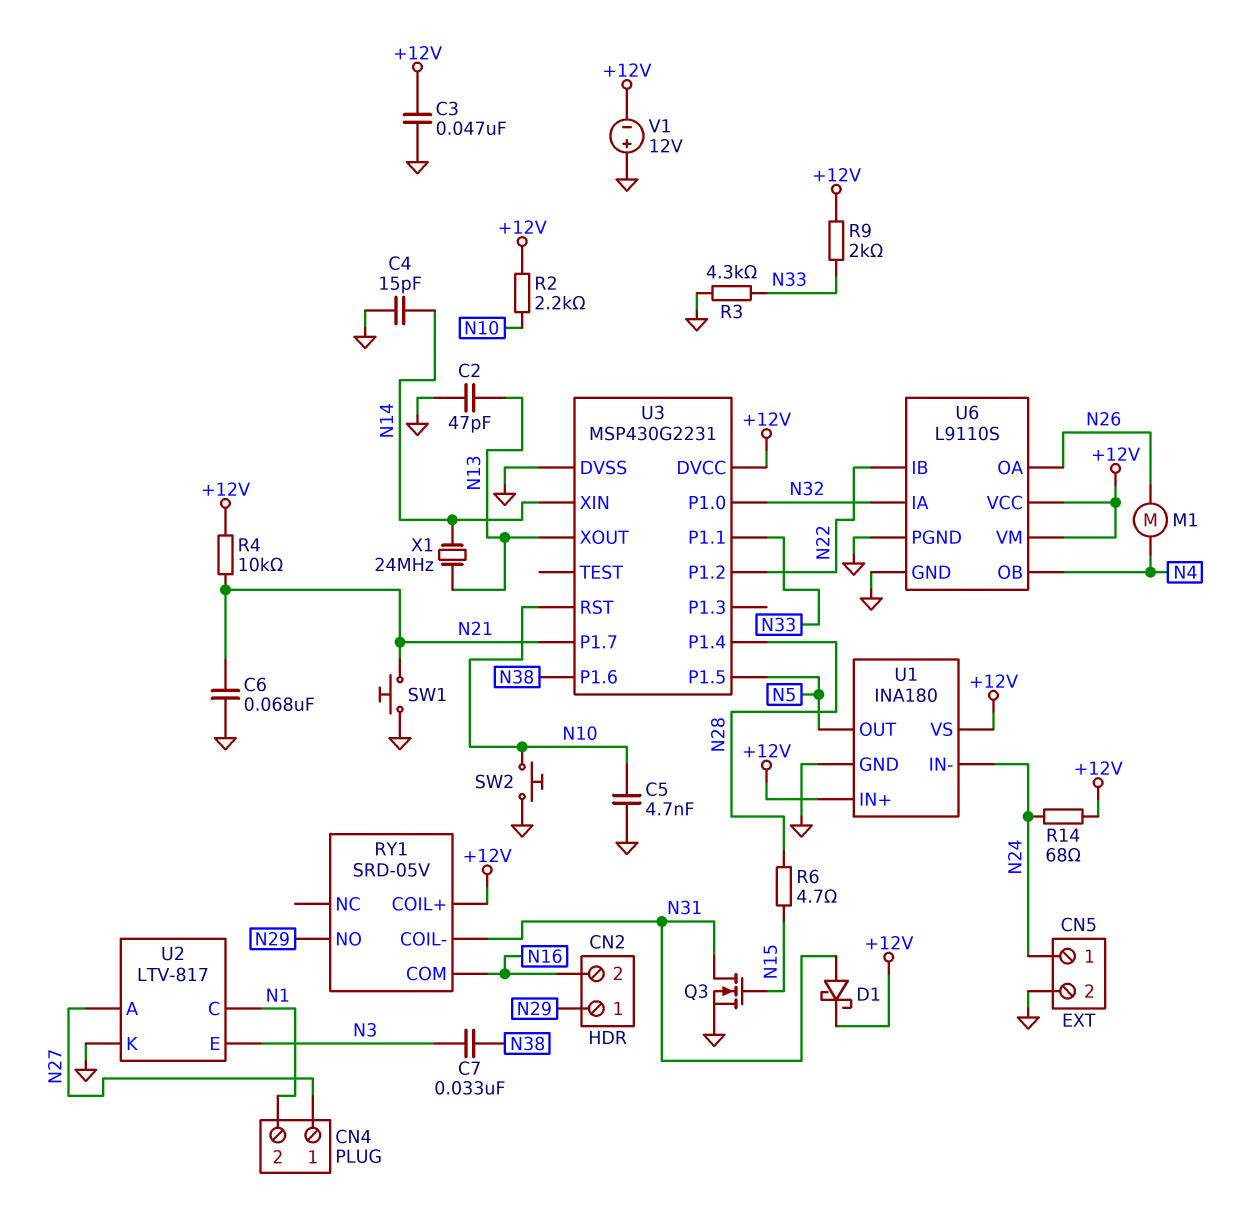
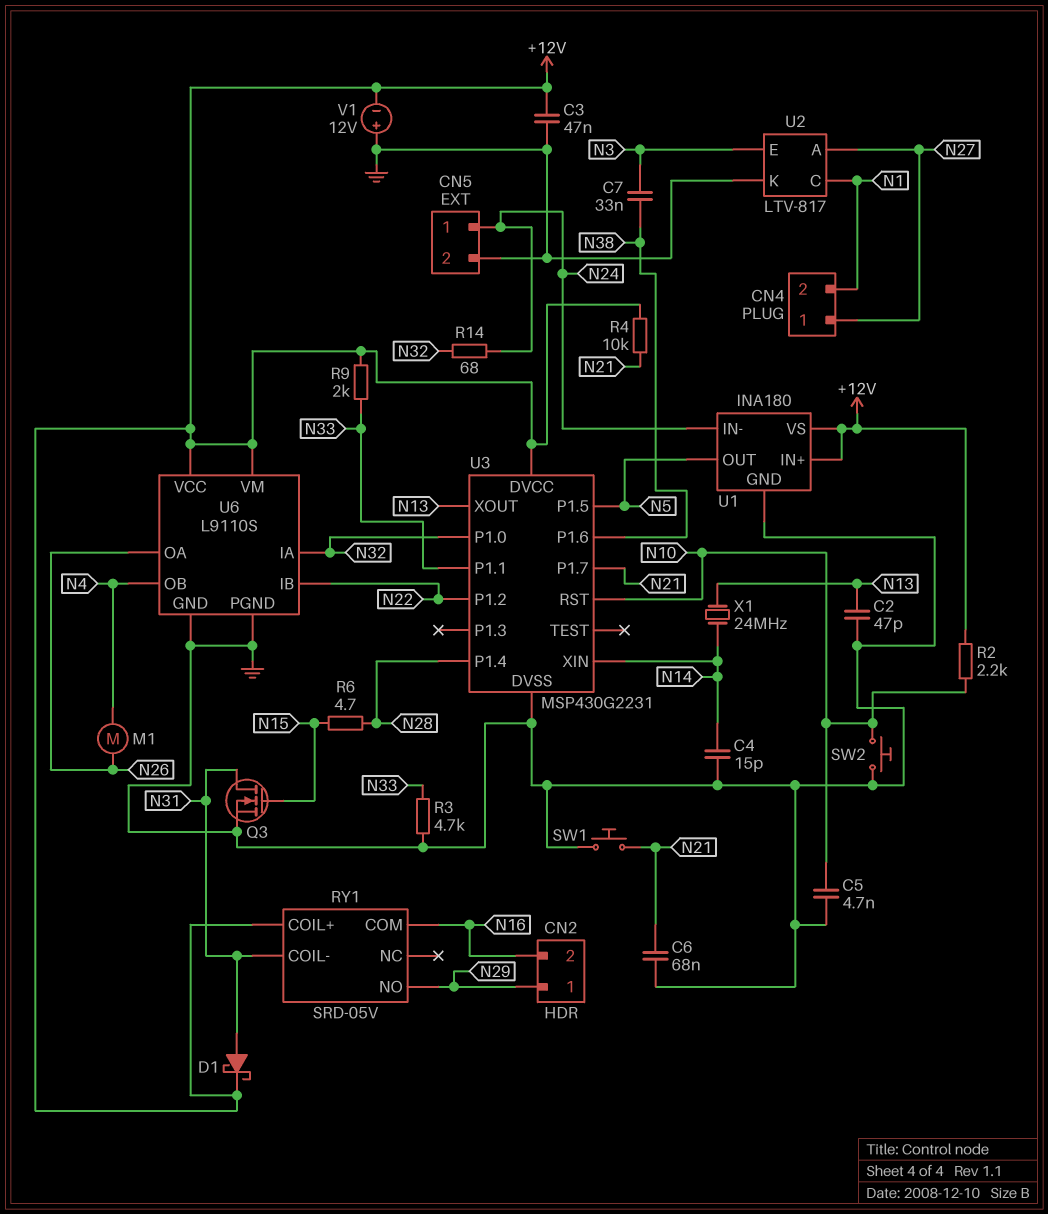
R3: 4.3k (GND, N33) -> 4.7k (GND, N33)
R14: 68 (+12V, N24) -> 68 (N24, N32)

